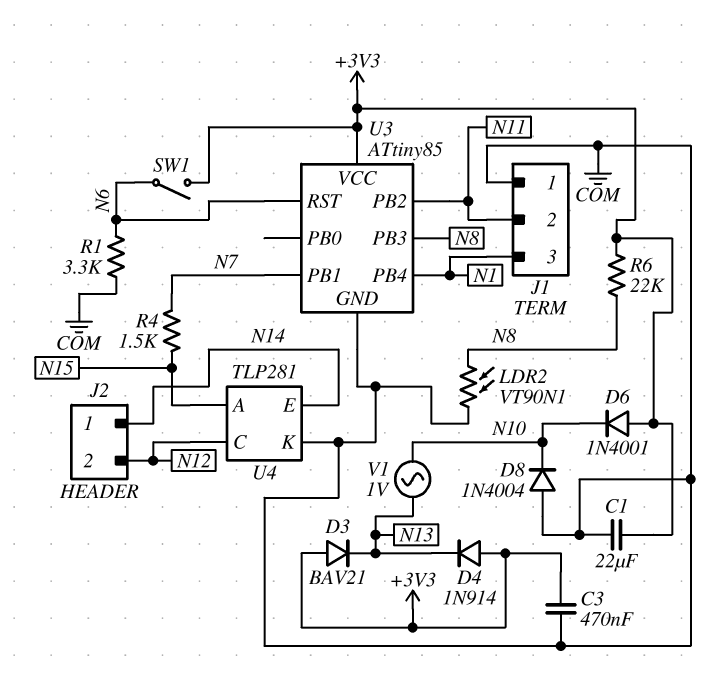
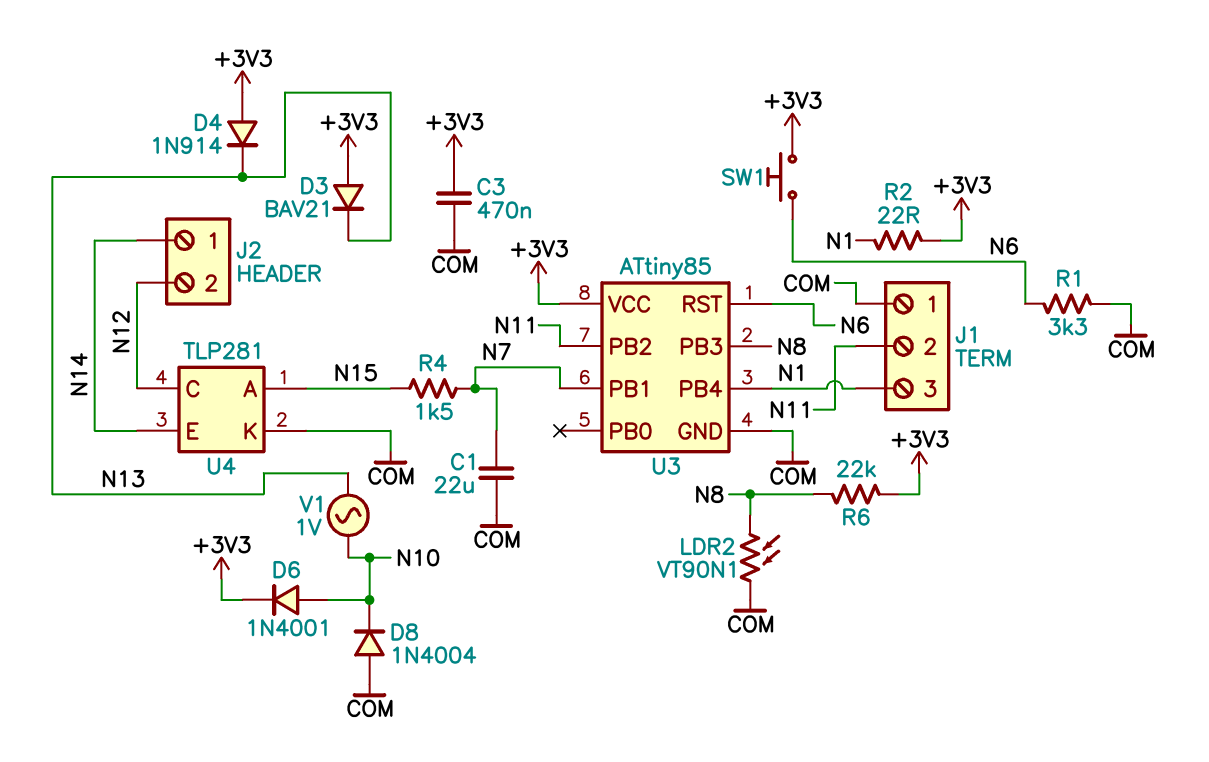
C1: 22uF (+3V3, COM) -> 22uF (COM, N7)
D6: diode 1N4001 (A +3V3, K N10) -> diode 1N4001 (A N10, K +3V3)
R2: none -> 22 (+3V3, N1)
SW1: switch (+3V3, N6) -> button (+3V3, N6)

